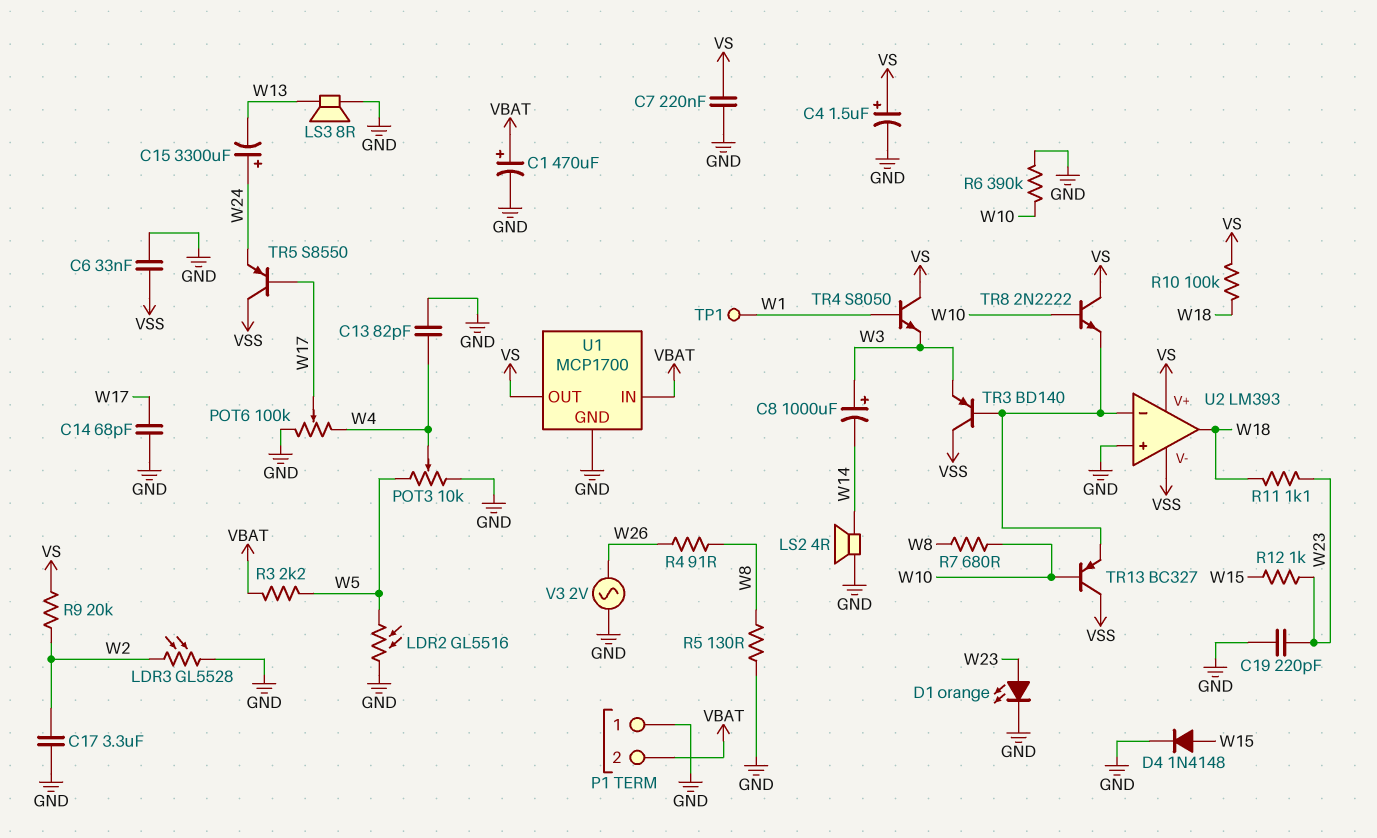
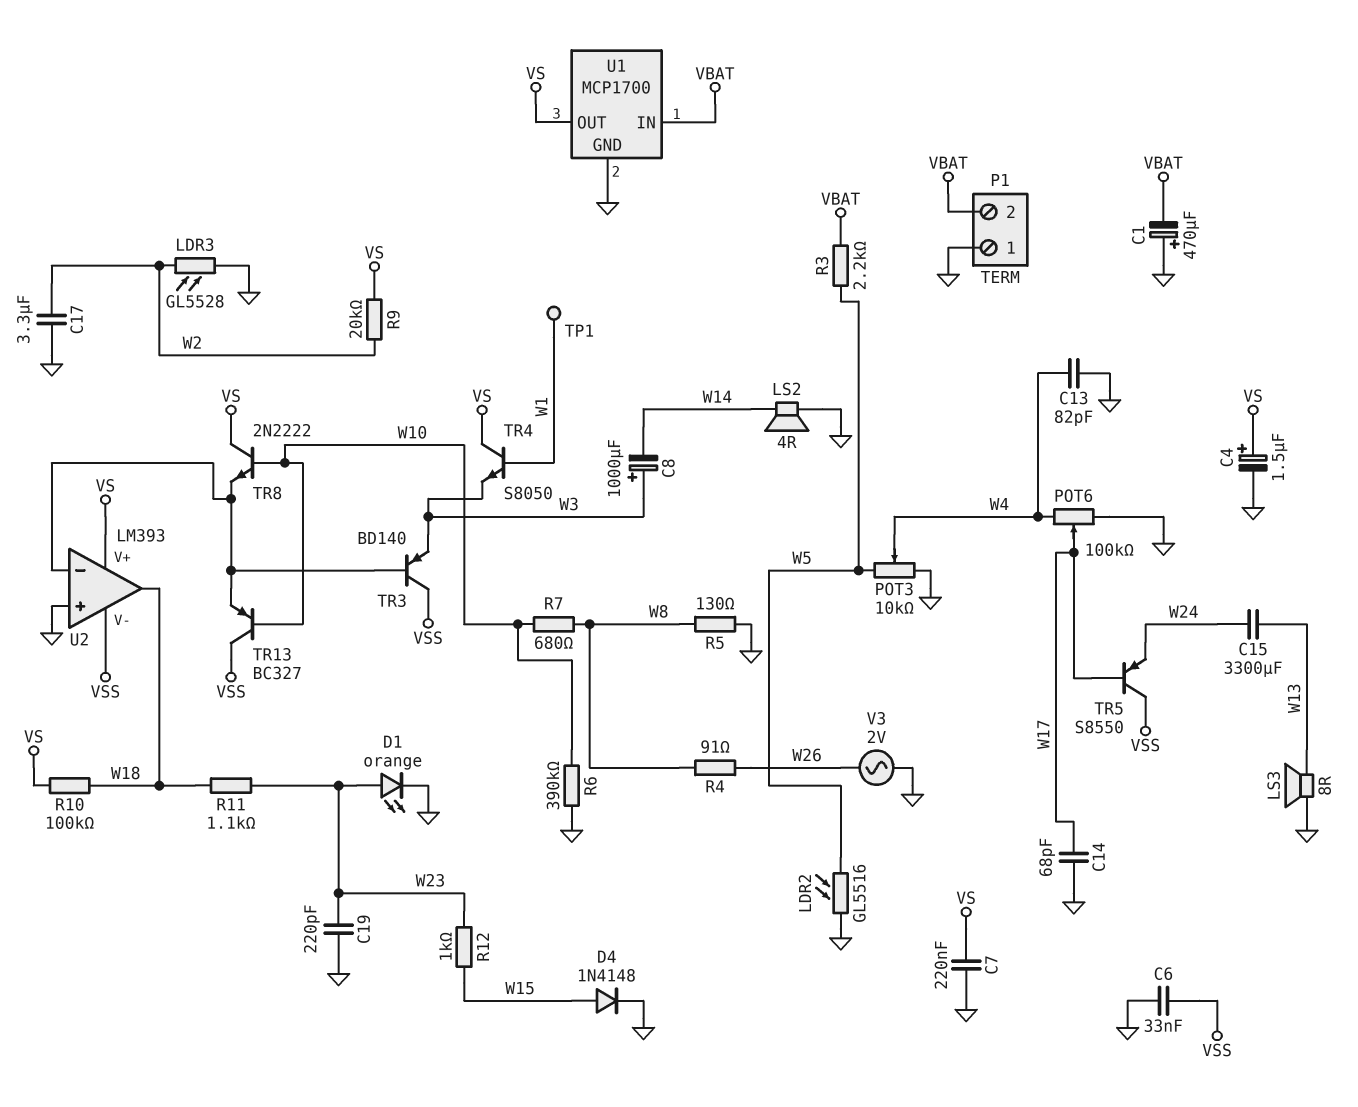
C1: 470uF (plus VBAT, minus GND) -> 470uF (plus GND, minus VBAT)
C15: 3300uF (plus W24, minus W13) -> 3300uF (W13, W24)

